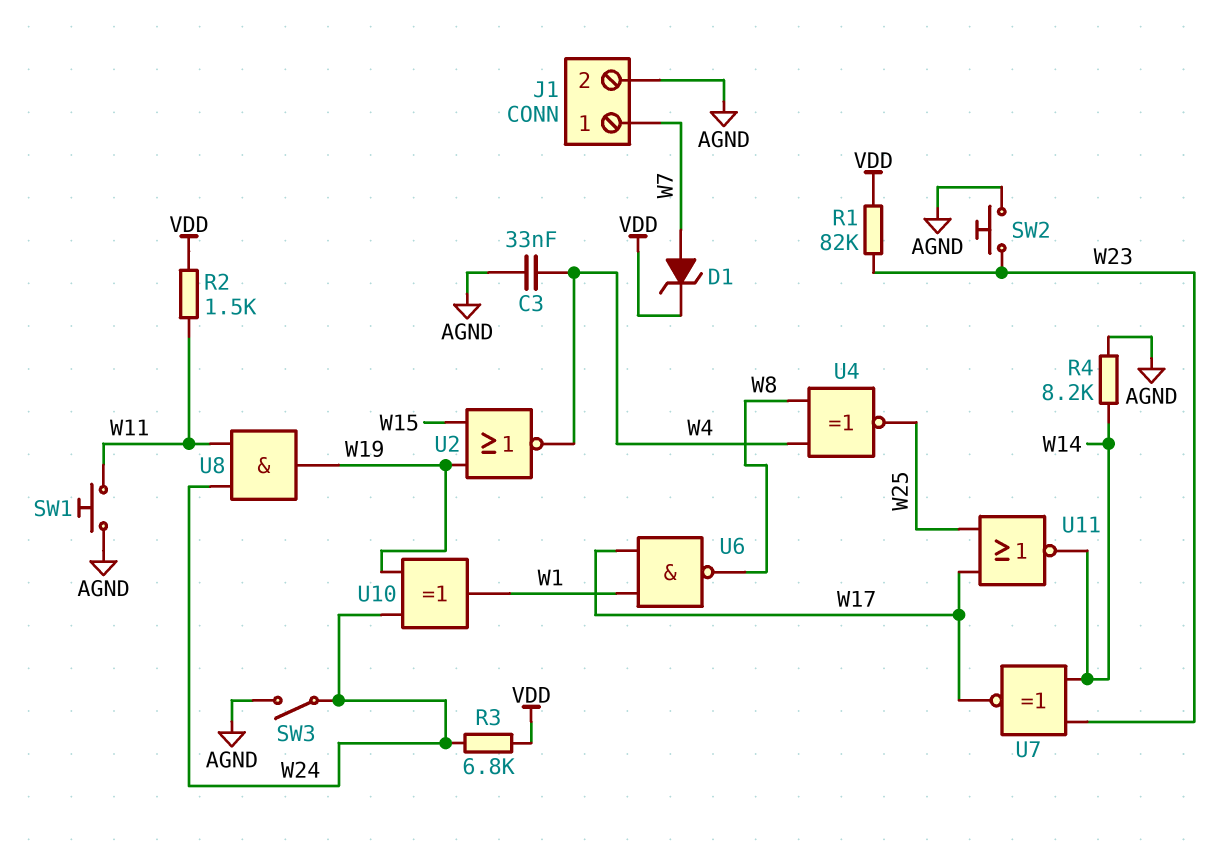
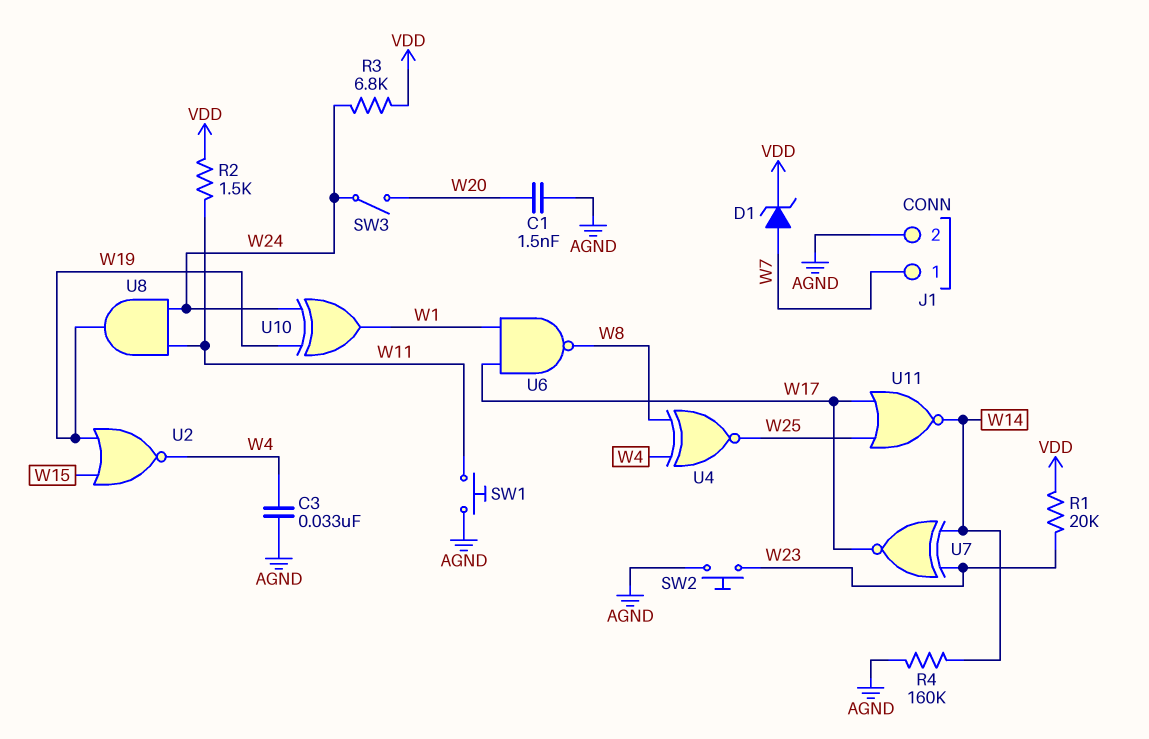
C1: none -> 1.5nF (AGND, W20)
R1: 82k (VDD, W23) -> 20k (VDD, W23)
R4: 8.2k (AGND, W14) -> 160k (AGND, W14)
SW3: switch (AGND, W24) -> switch (W20, W24)

